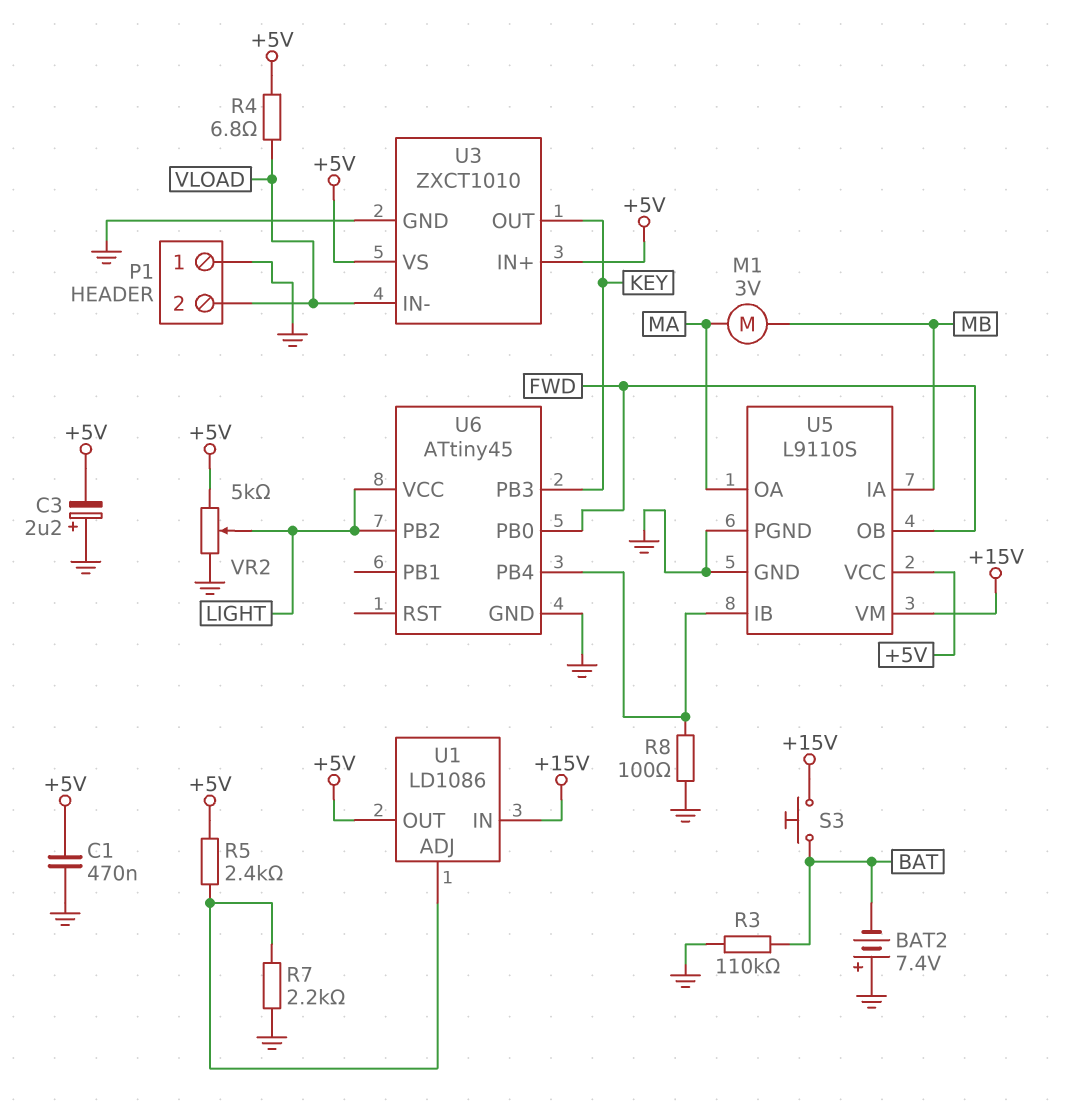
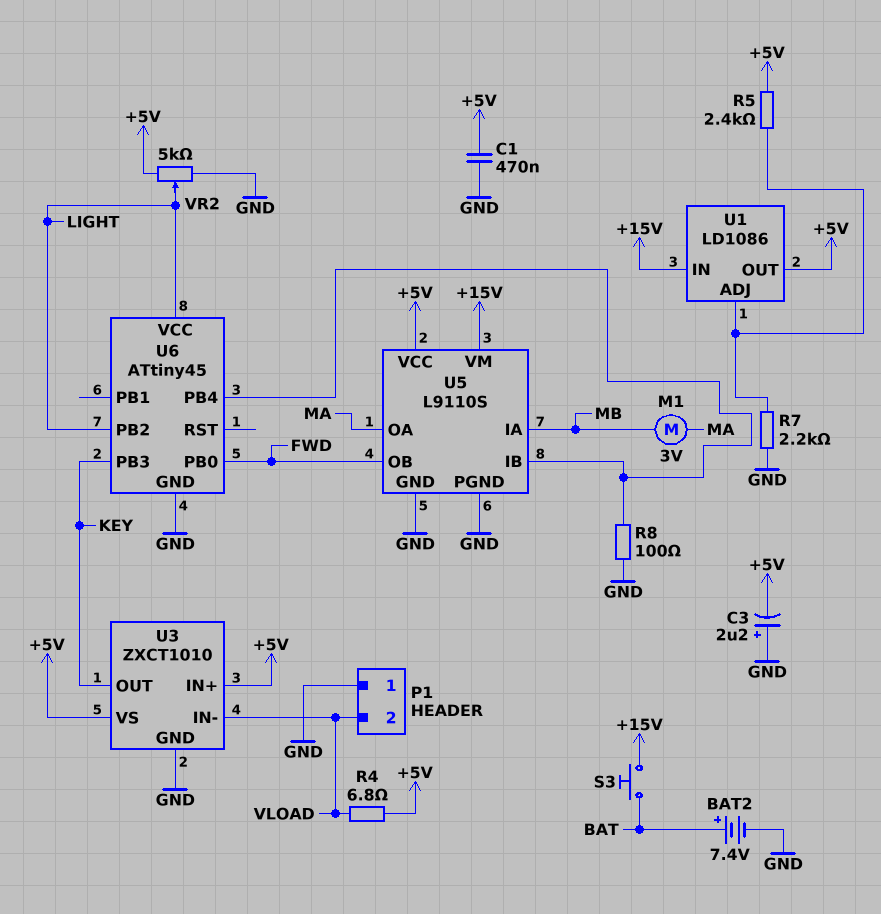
BAT2: 7.4V (plus GND, minus BAT) -> 7.4V (plus BAT, minus GND)
R3: 110k (BAT, GND) -> none

